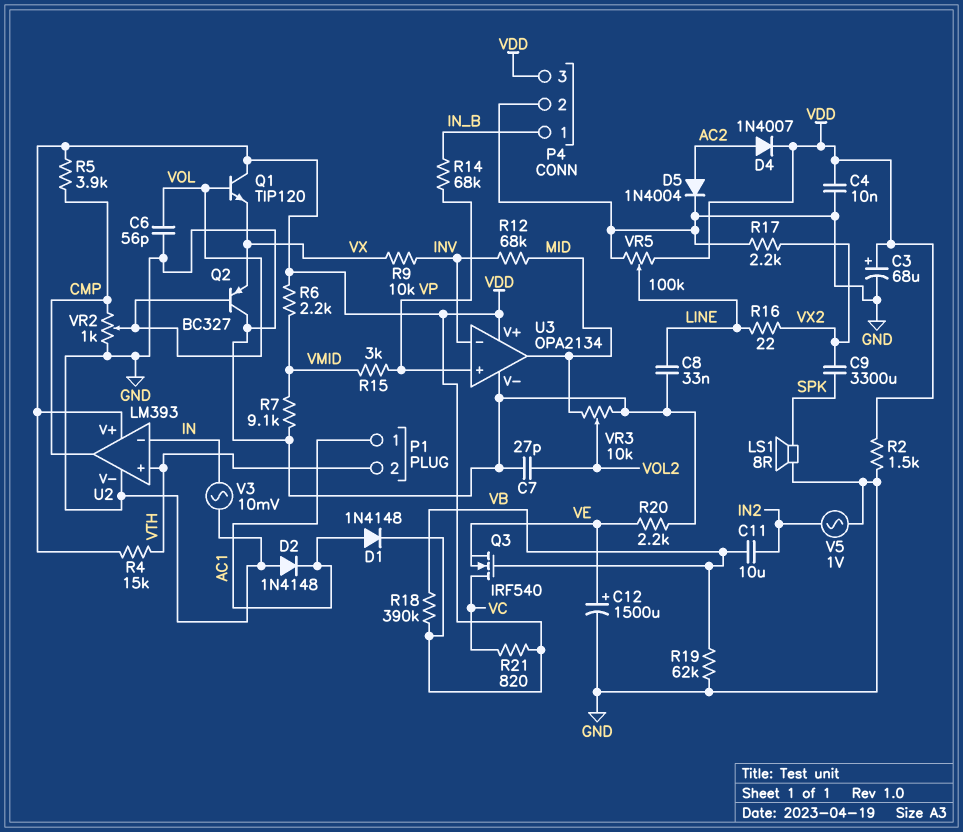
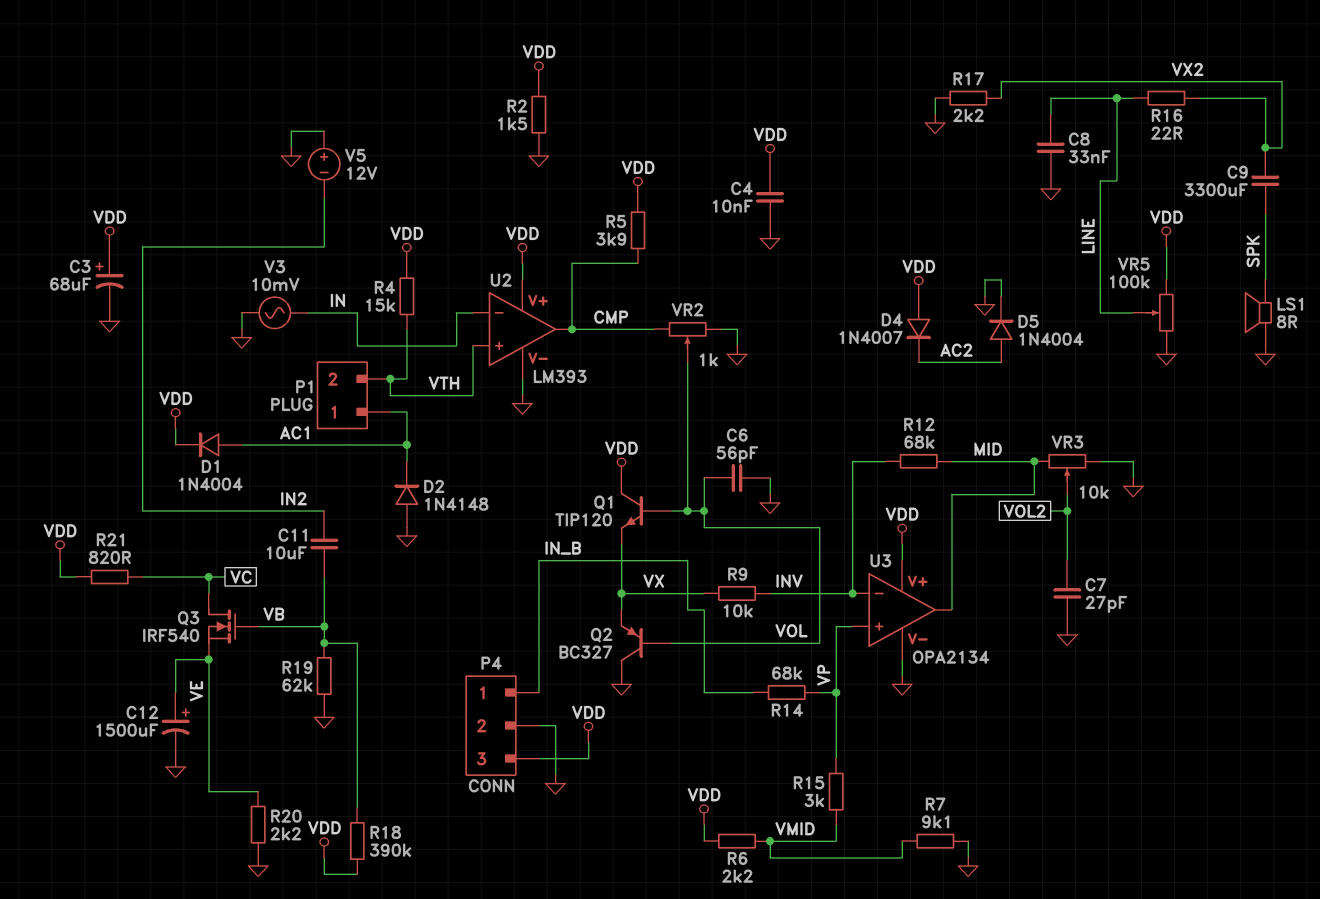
D1: diode 1N4148 (A AC1, K VDD) -> diode 1N4004 (A AC1, K VDD)
D4: diode 1N4007 (A AC2, K VDD) -> diode 1N4007 (A VDD, K AC2)
V5: AC 1V (GND, IN2) -> 12V (plus GND, minus IN2)

